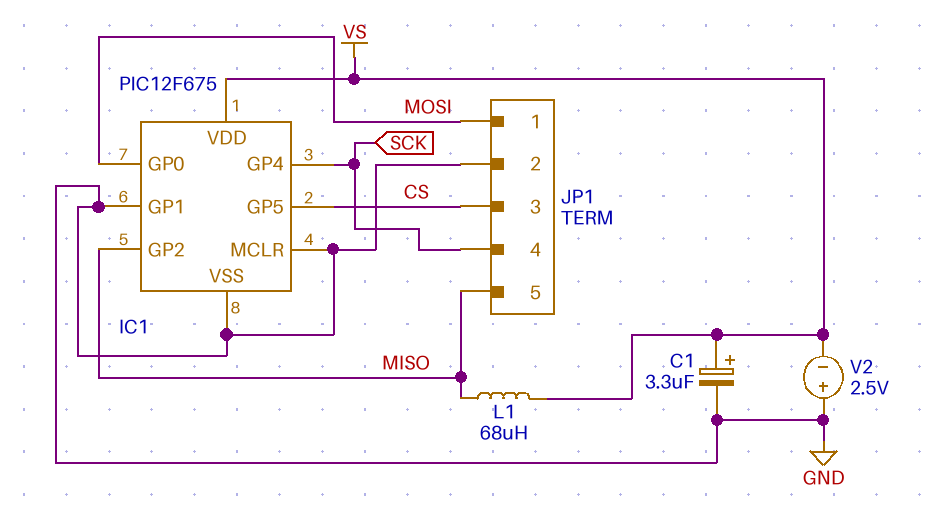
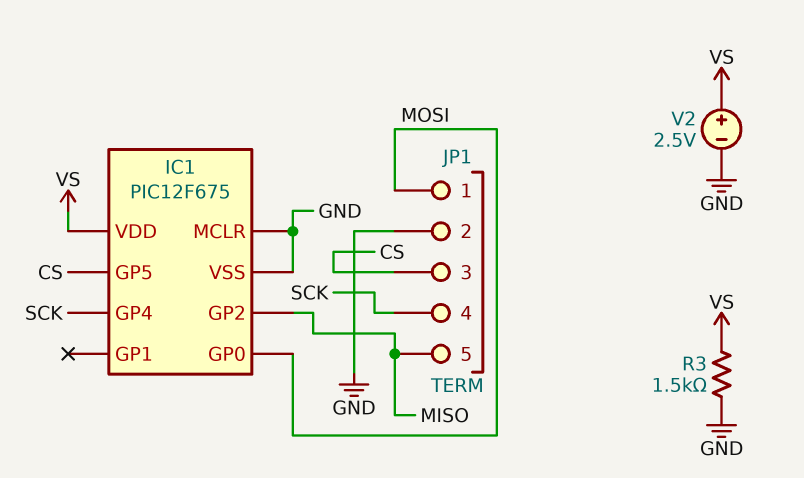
C1: 3.3uF (plus VS, minus GND) -> none
IC1 pin GP1: GND -> none
L1: 68uH (MISO, VS) -> none
R3: none -> 1.5k (GND, VS)
V2: 2.5V (plus GND, minus VS) -> 2.5V (plus VS, minus GND)

